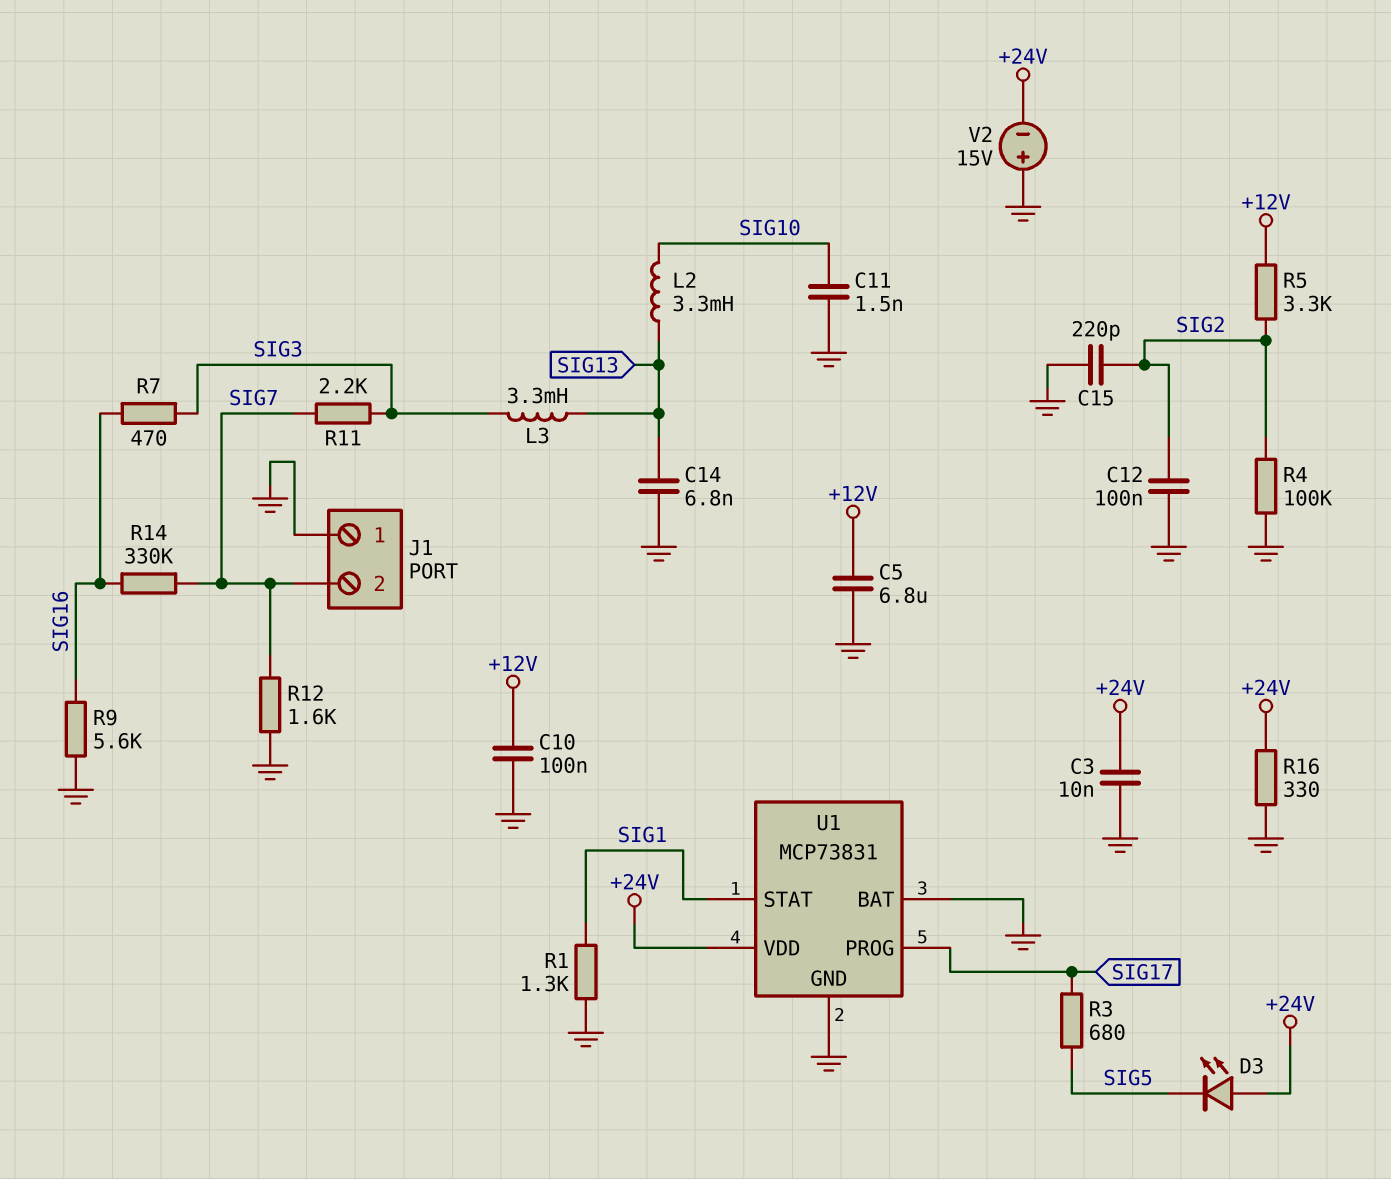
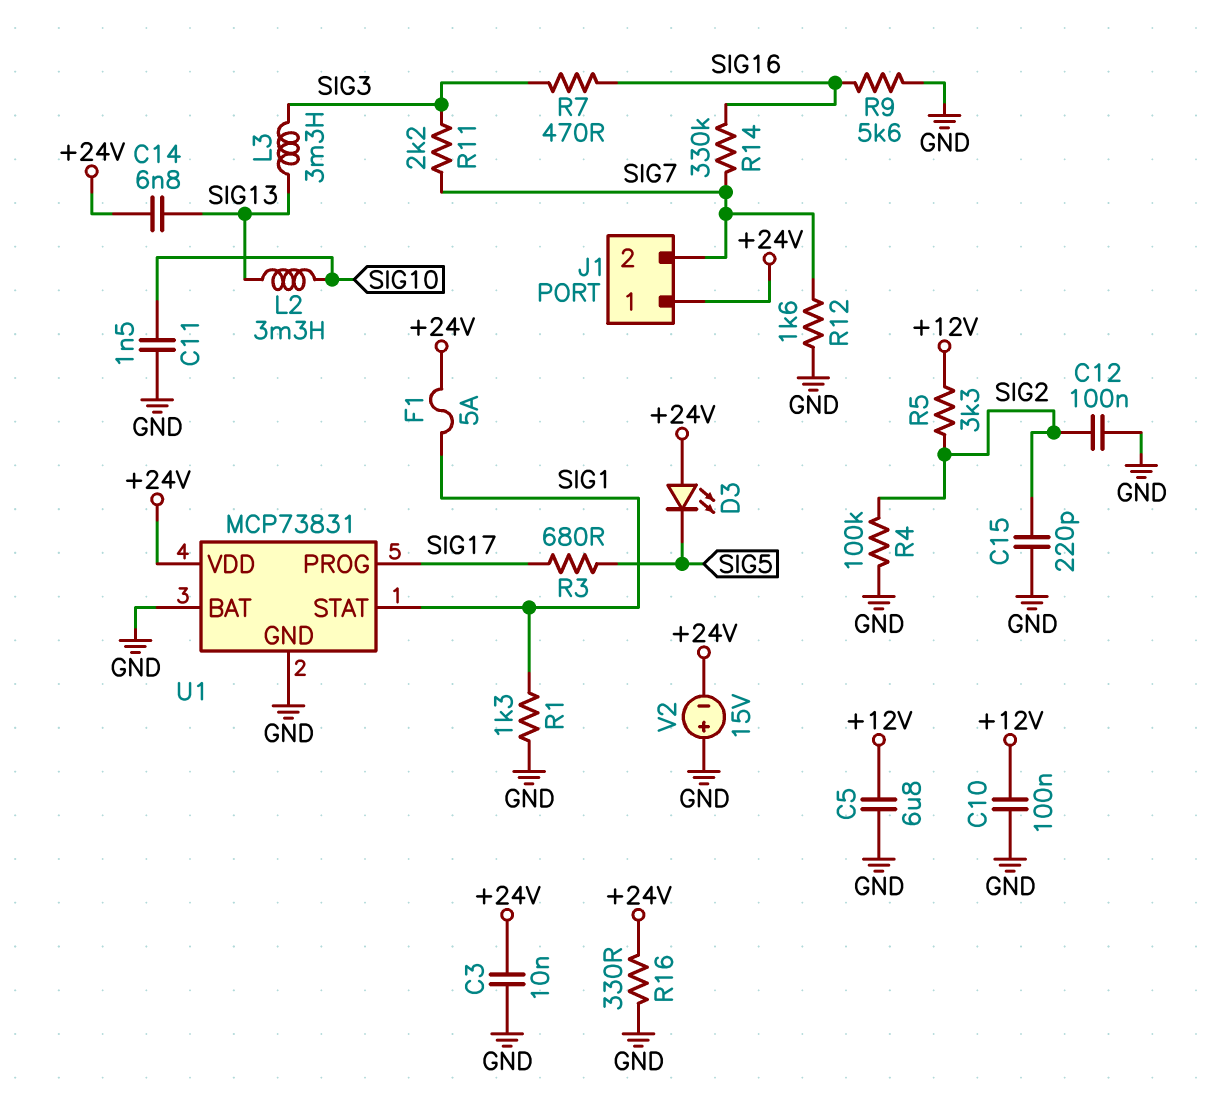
C14: 6.8nF (GND, SIG13) -> 6.8nF (+24V, SIG13)
F1: none -> 5A (+24V, SIG1)
J1 pin 1: GND -> +24V

